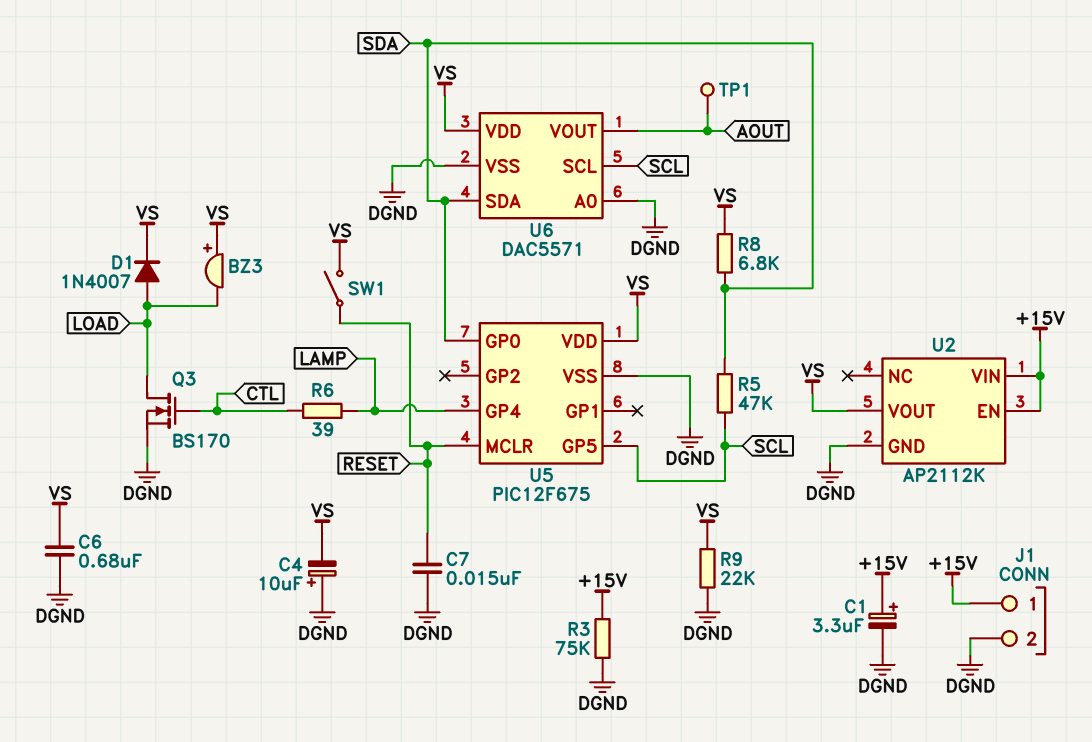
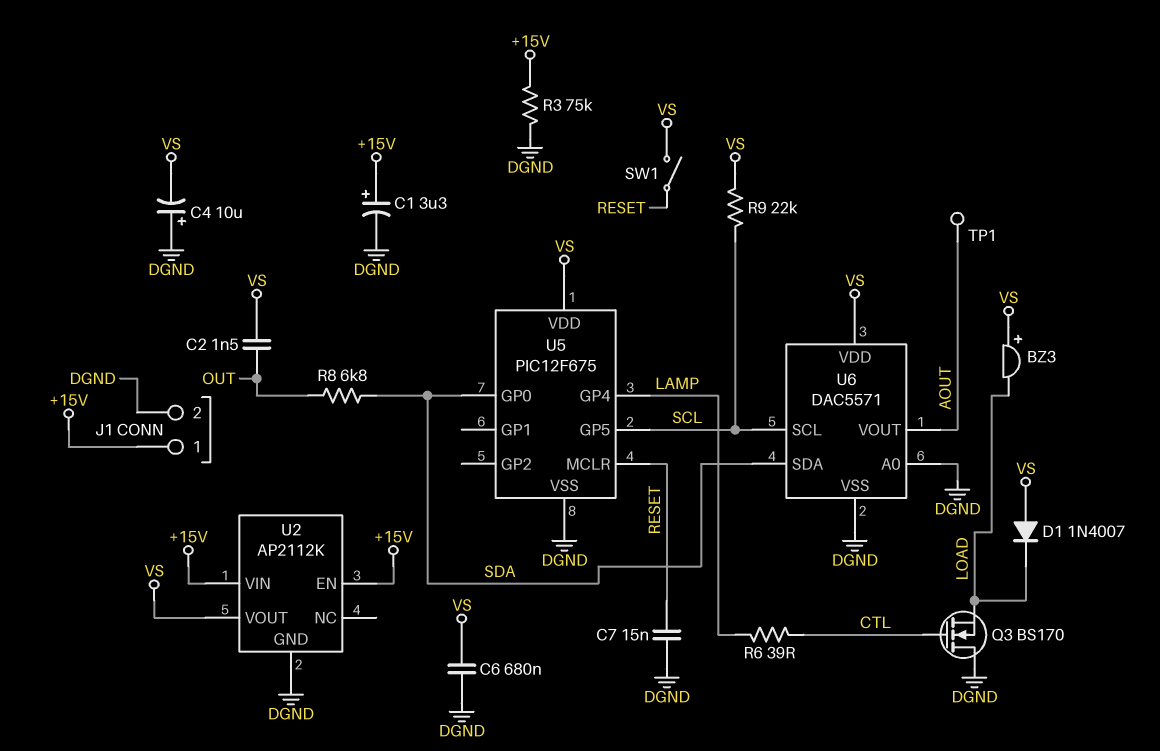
C2: none -> 1.5nF (OUT, VS)
D1: diode 1N4007 (A LOAD, K VS) -> diode 1N4007 (A VS, K LOAD)
Q3: NMOS BS170 (G CTL, D LOAD, S DGND) -> NMOS BS170 (G CTL, D DGND, S LOAD)
R5: 47k (SCL, SDA) -> none
R8: 6.8k (SDA, VS) -> 6.8k (OUT, SDA)
R9: 22k (DGND, VS) -> 22k (SCL, VS)

